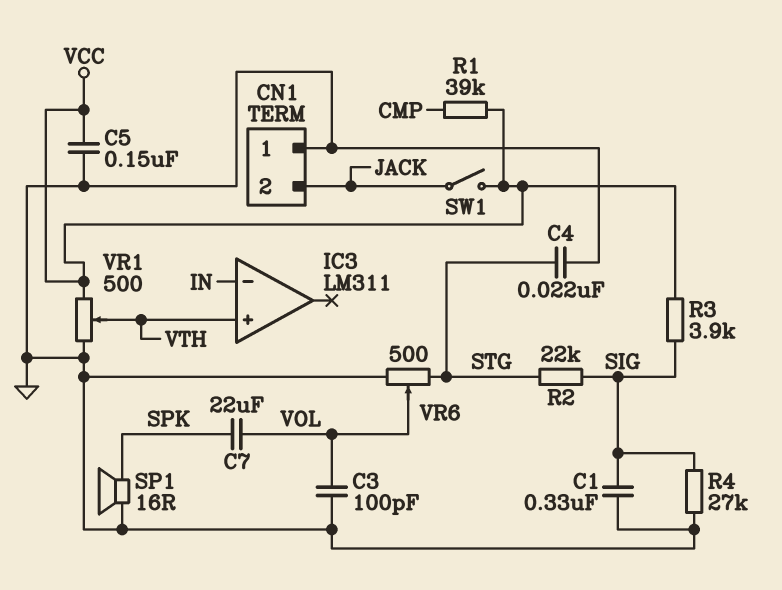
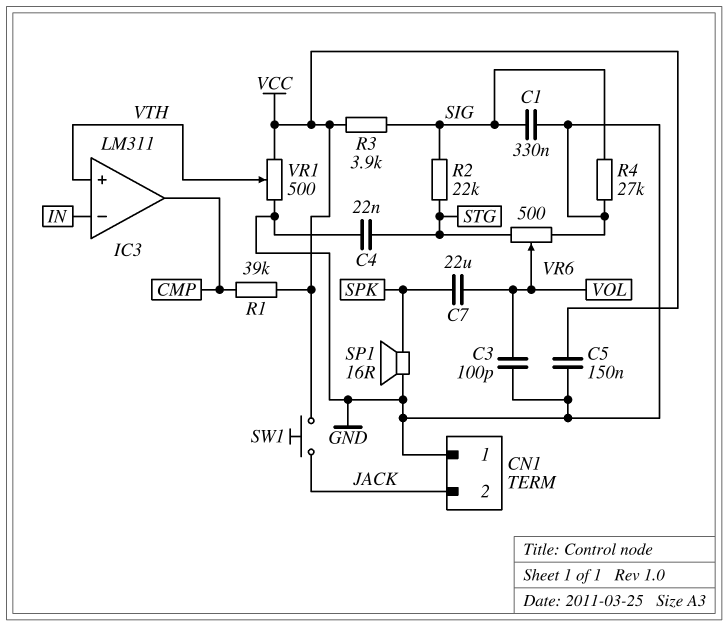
IC3 pin out: none -> CMP
SW1: switch (JACK, VCC) -> button (JACK, VCC)

